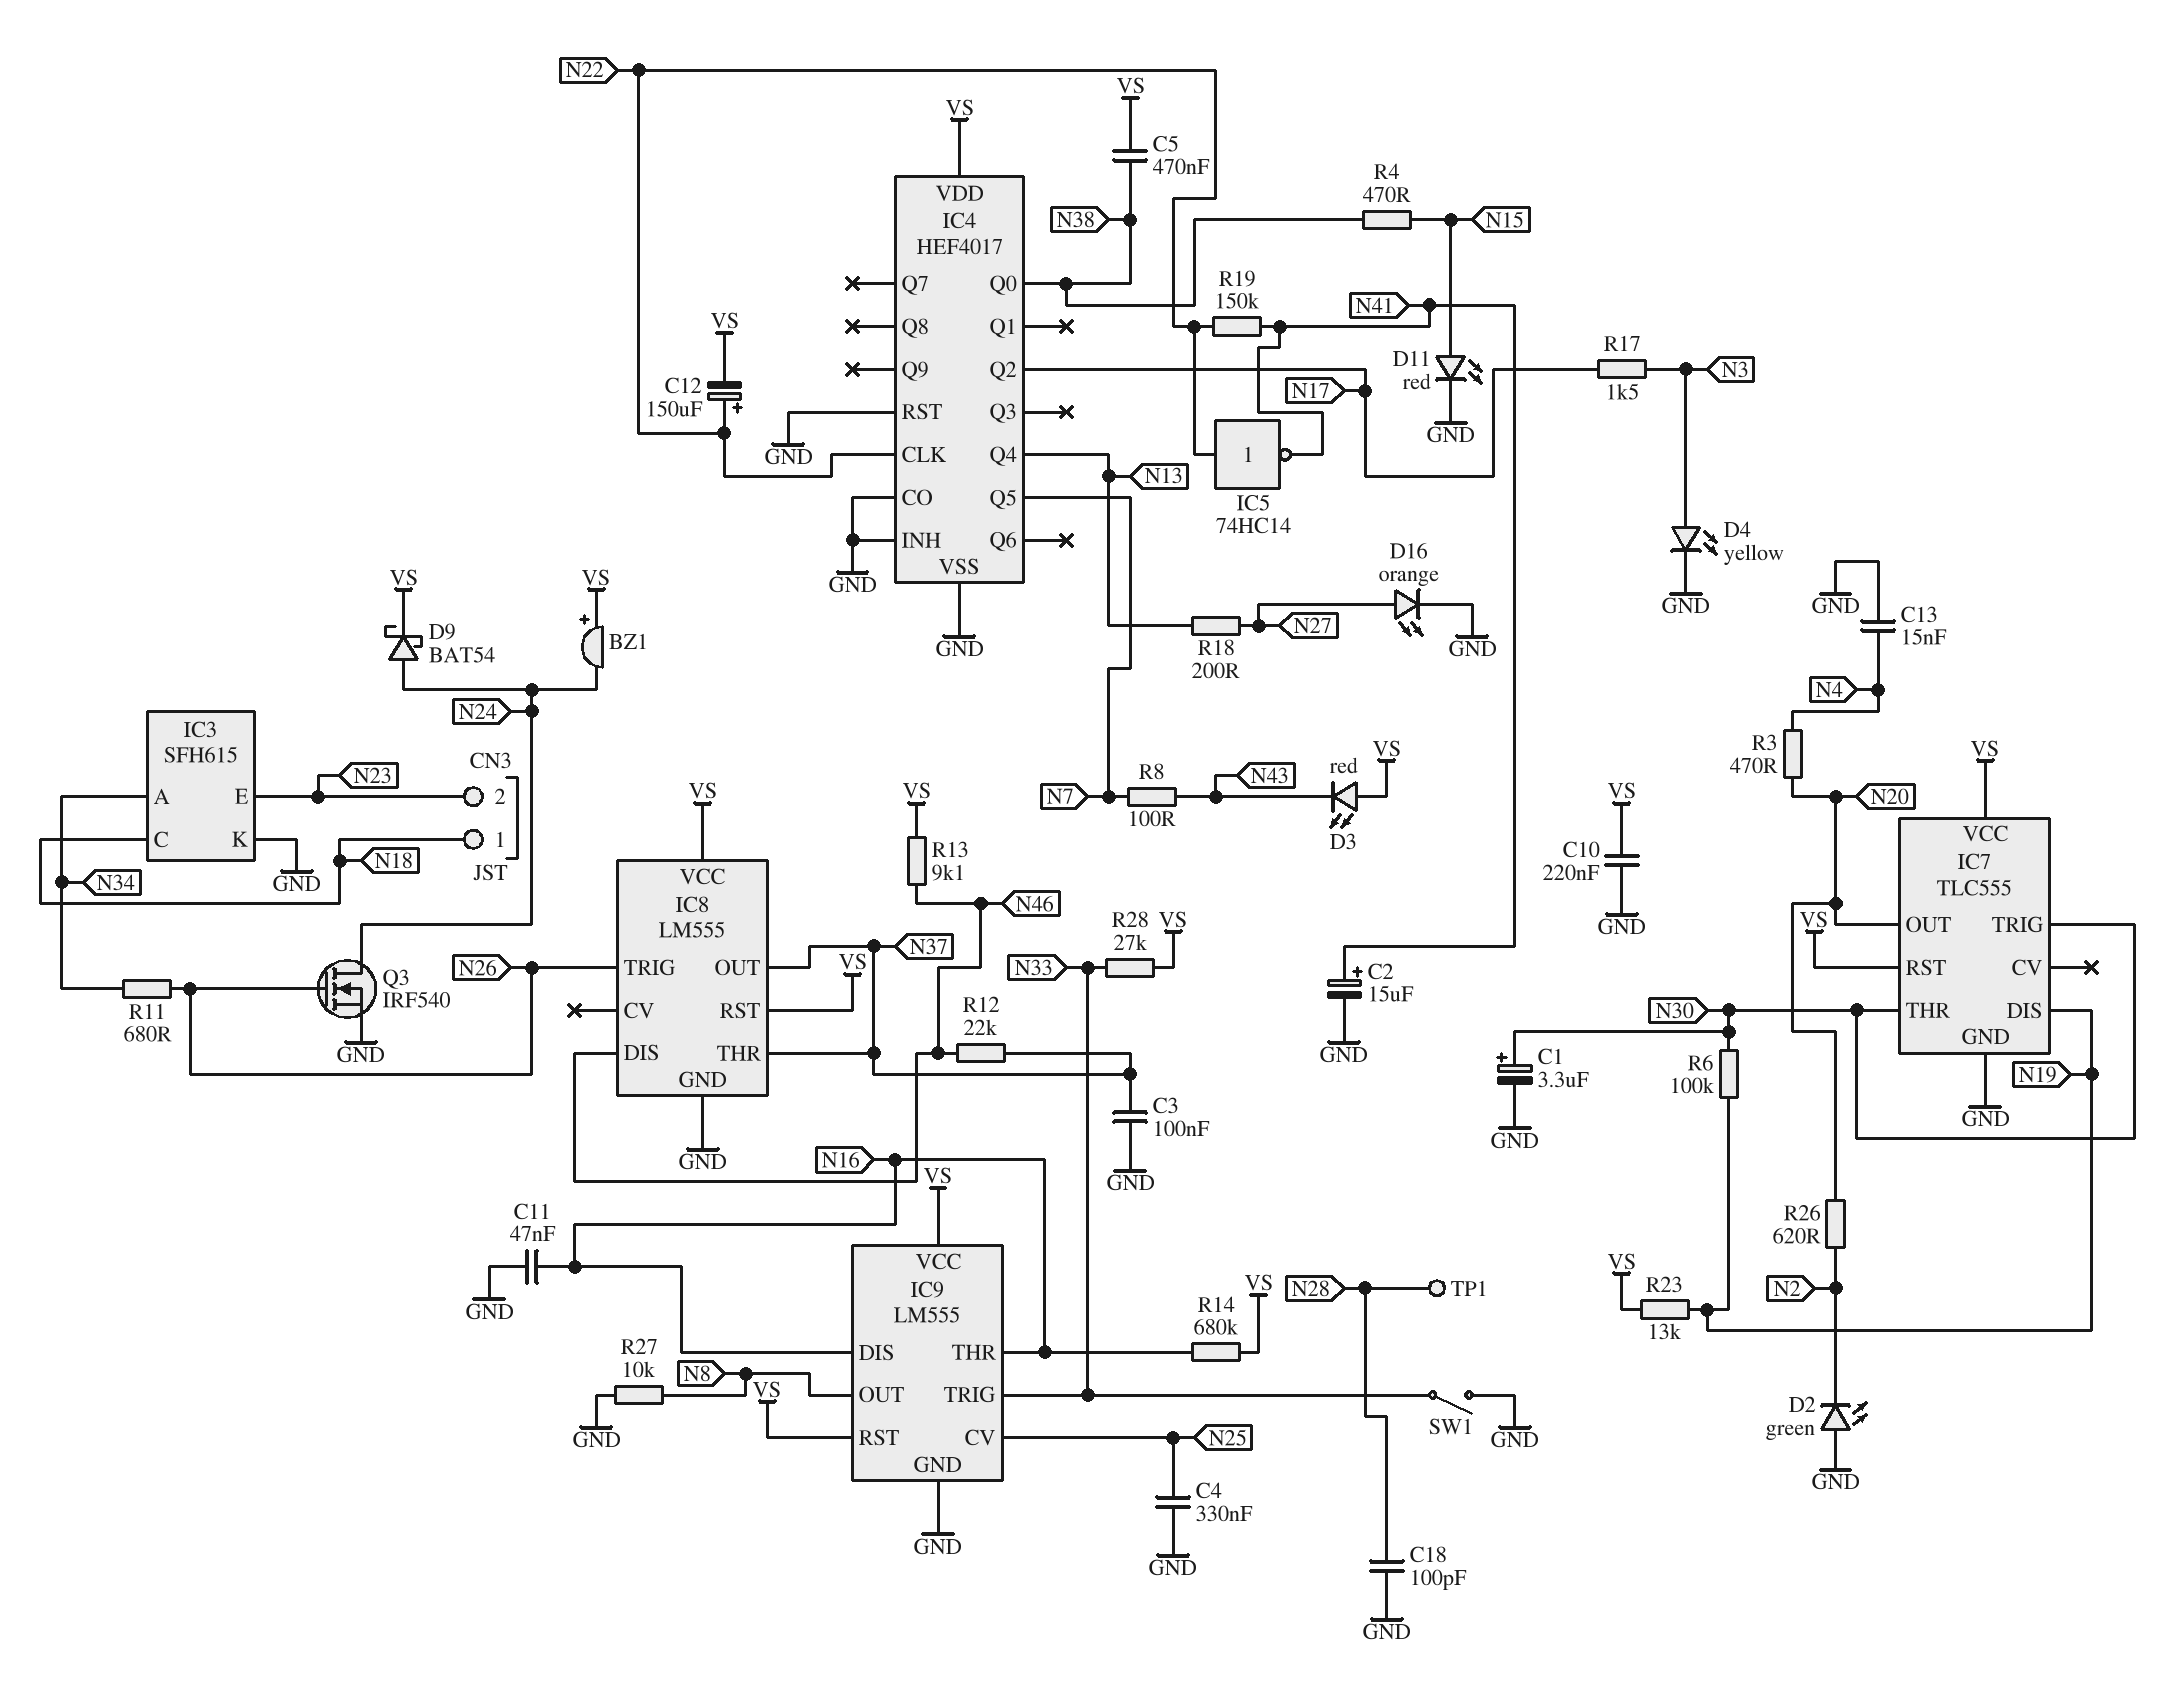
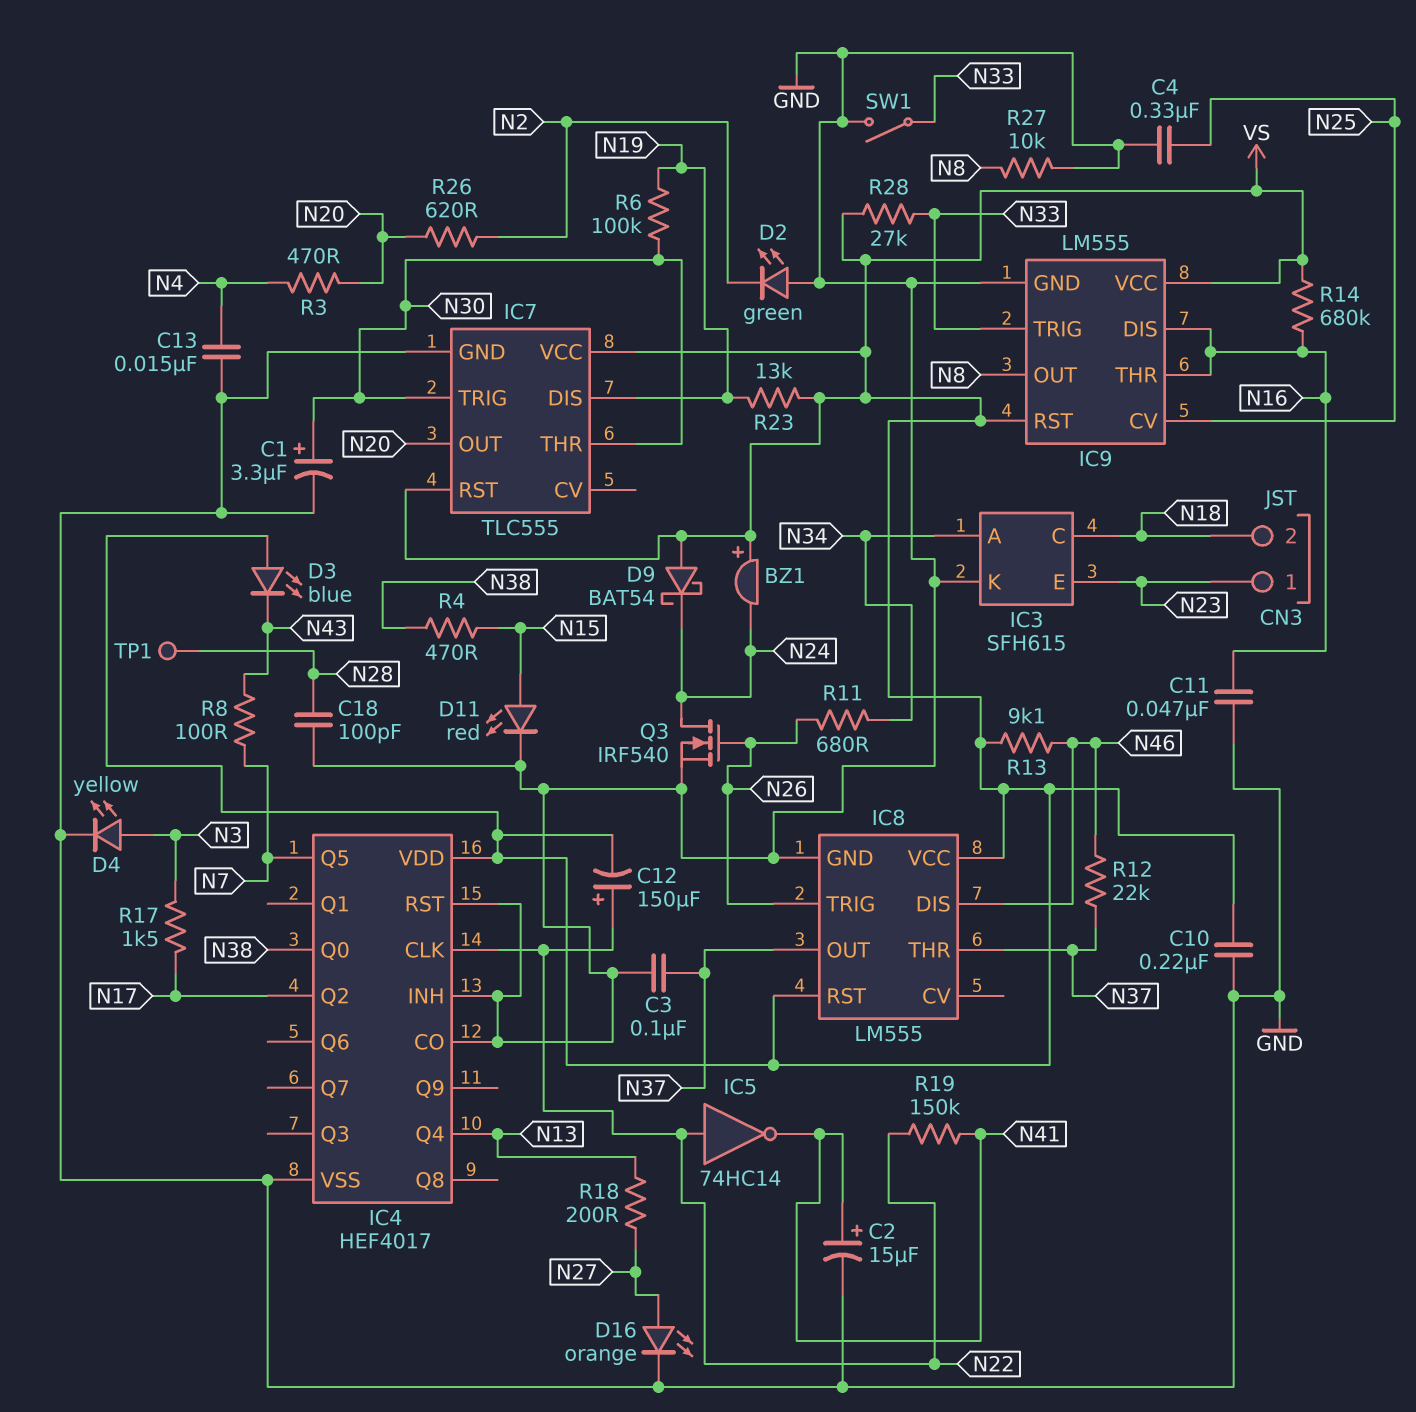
C5: 470nF (N38, VS) -> none
CN3 pin 1: N18 -> N23
CN3 pin 2: N23 -> N18
D3: LED red (A VS, K N43) -> LED blue (A VS, K N43)
D9: schottky BAT54 (A N24, K VS) -> schottky BAT54 (A VS, K N24)

